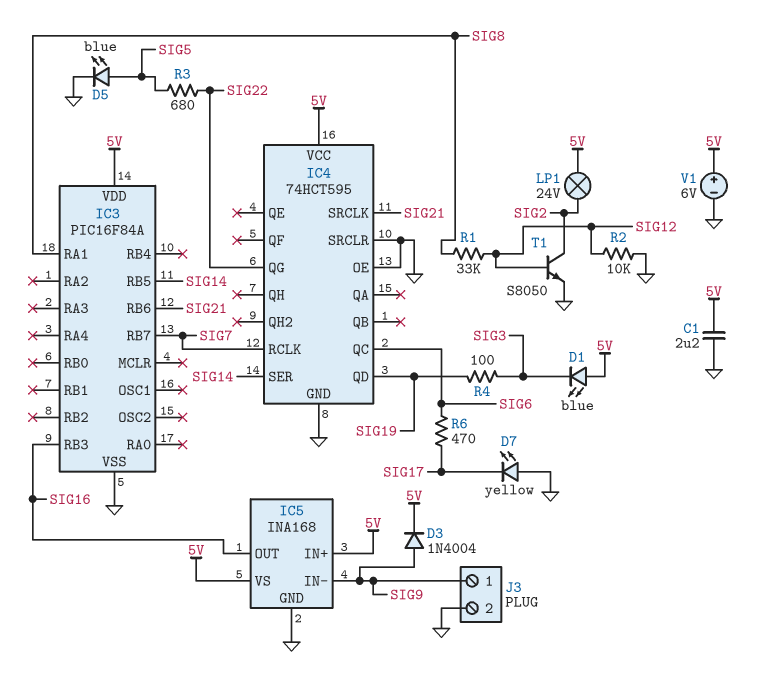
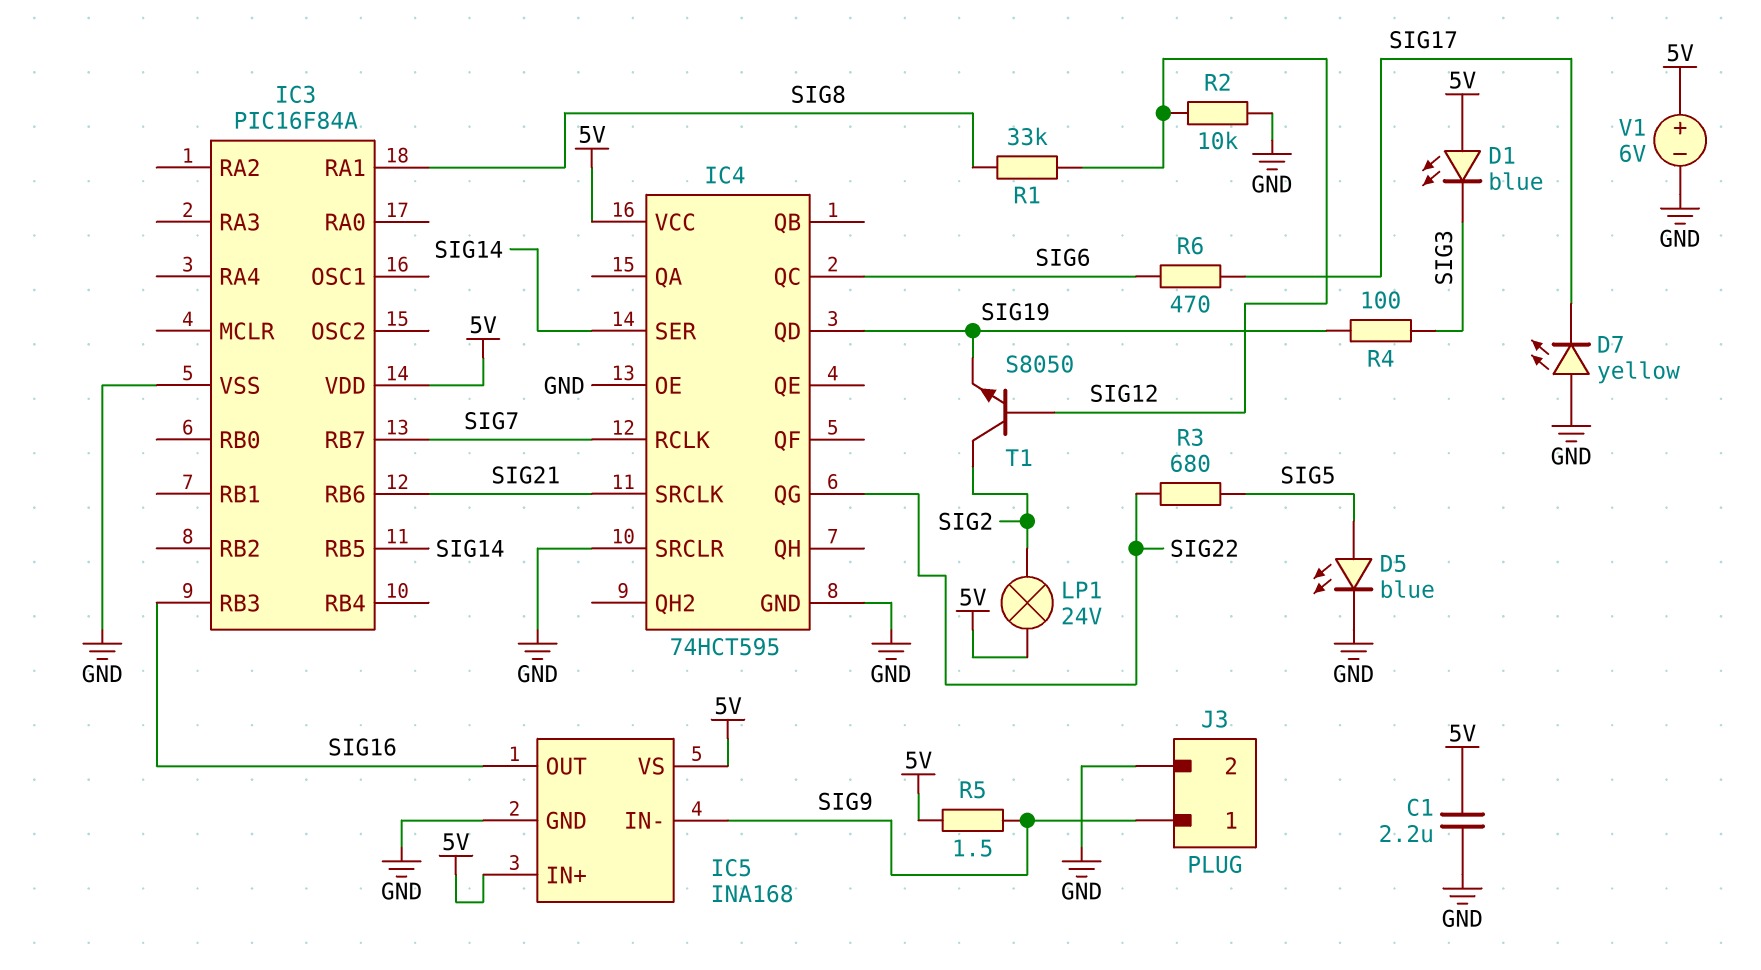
D3: diode 1N4004 (A SIG9, K 5V) -> none
R5: none -> 1.5 (5V, SIG9)
T1: NPN S8050 (B SIG12, C SIG2, E GND) -> NPN S8050 (B SIG12, C SIG2, E SIG19)

